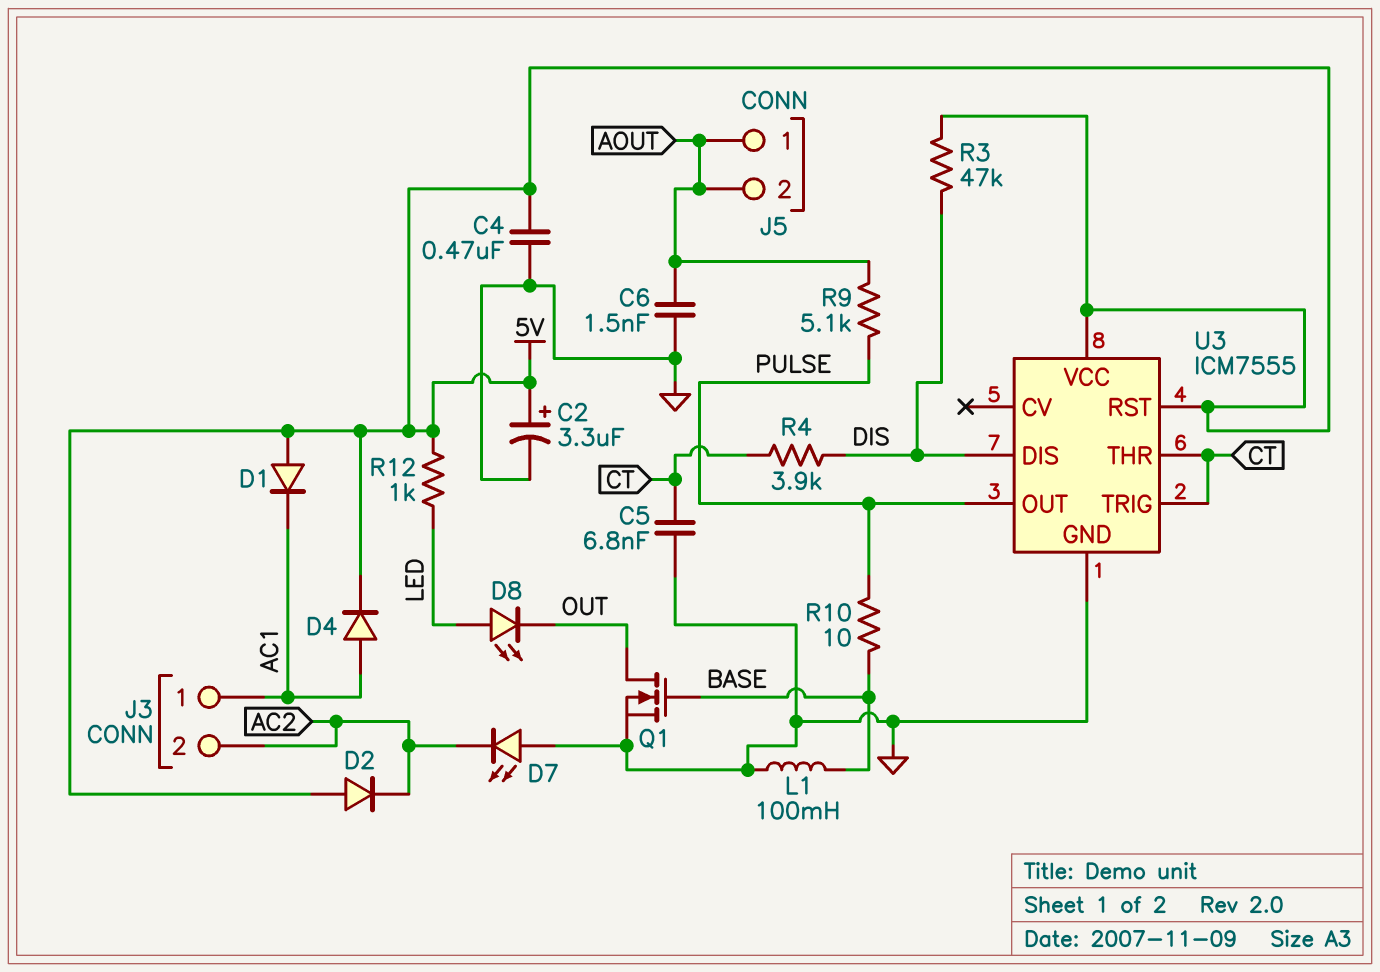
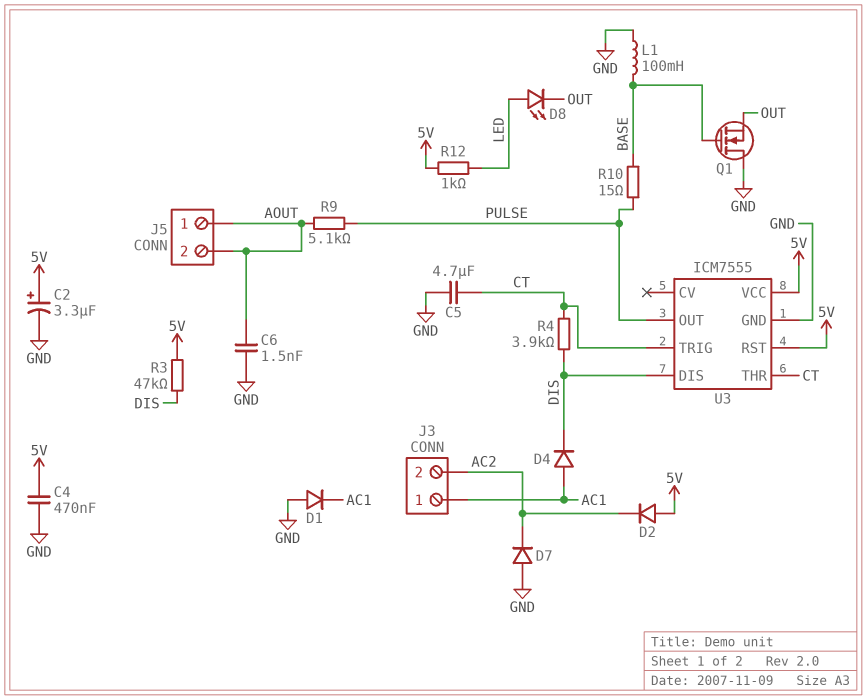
C5: 6.8nF (CT, GND) -> 4.7uF (CT, GND)
D1: diode (A 5V, K AC1) -> diode (A GND, K AC1)
D4: diode (A AC1, K 5V) -> diode (A AC1, K DIS)
D7: LED (A GND, K AC2) -> diode (A GND, K AC2)
Q1: NMOS (G BASE, D OUT, S GND) -> NMOS (G BASE, D GND, S OUT)
R10: 10 (BASE, PULSE) -> 15 (BASE, PULSE)

